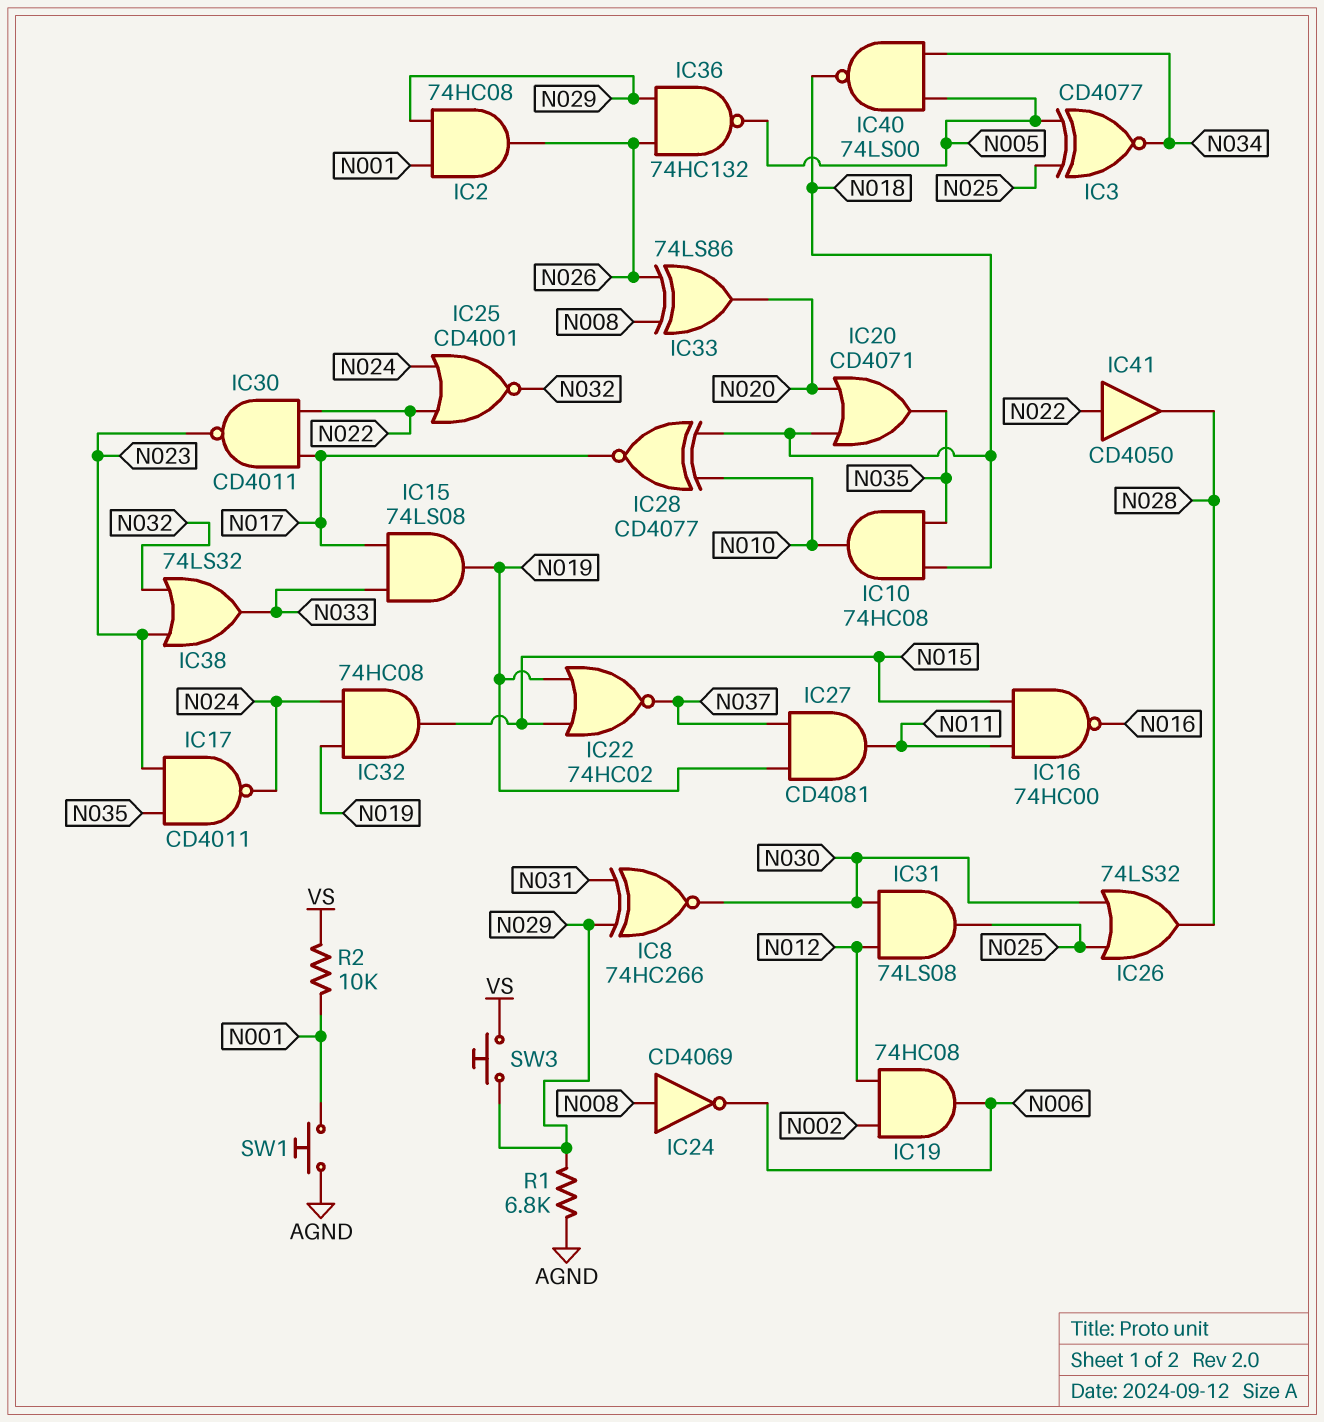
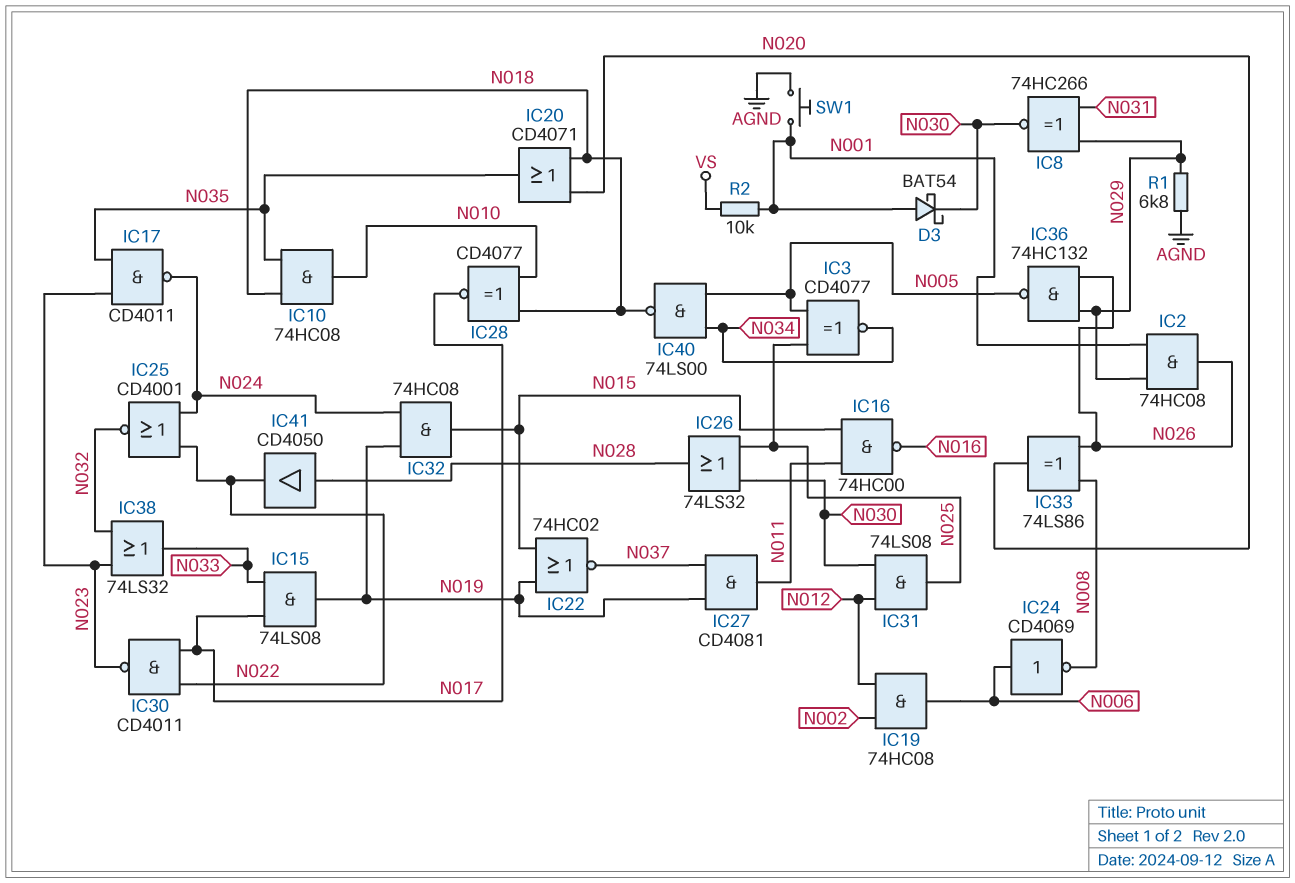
D3: none -> schottky BAT54 (A N001, K N030)
IC24: NOT CD4069 (in N008, out N006) -> NOT CD4069 (in N006, out N008)
IC41: buffer CD4050 (in N022, out N028) -> buffer CD4050 (in N028, out N022)
SW3: button (N029, VS) -> none

